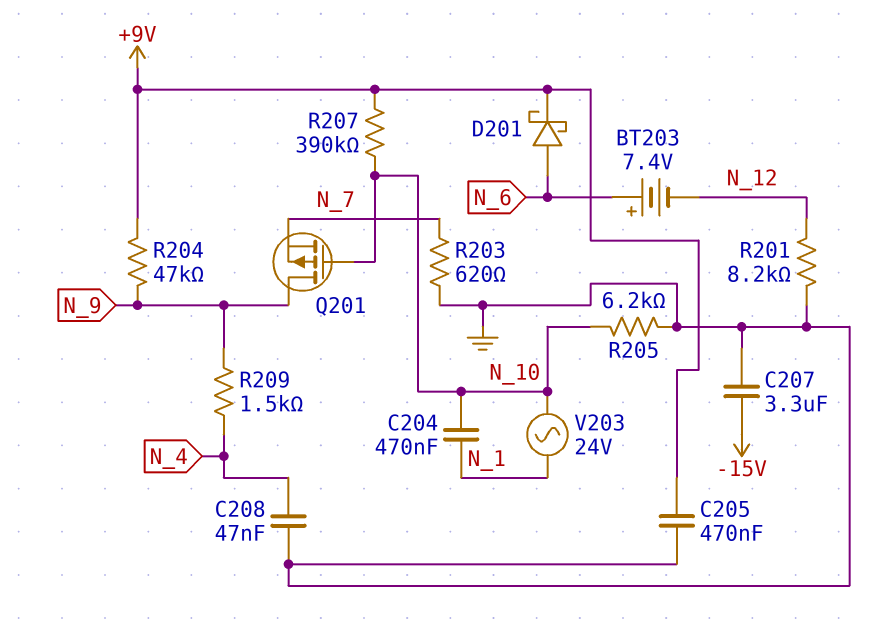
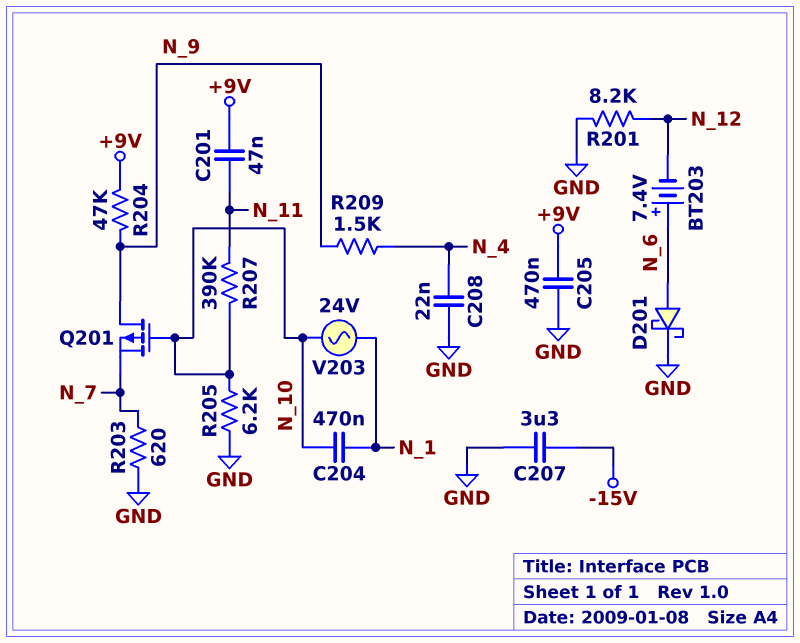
C201: none -> 47nF (+9V, N_11)
C208: 47nF (GND, N_4) -> 22nF (GND, N_4)
D201: schottky (A N_6, K +9V) -> schottky (A N_6, K GND)
R207: 390k (+9V, N_10) -> 390k (N_10, N_11)

